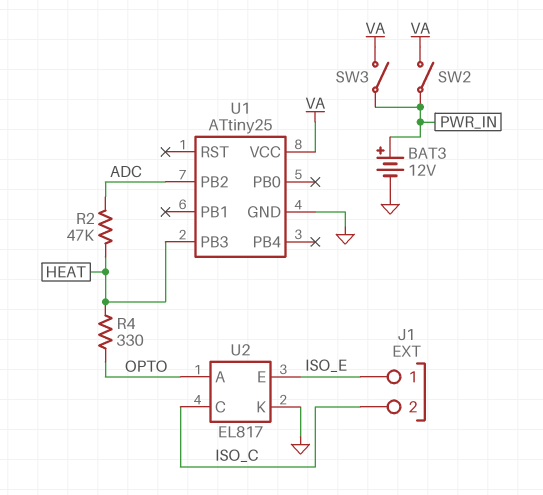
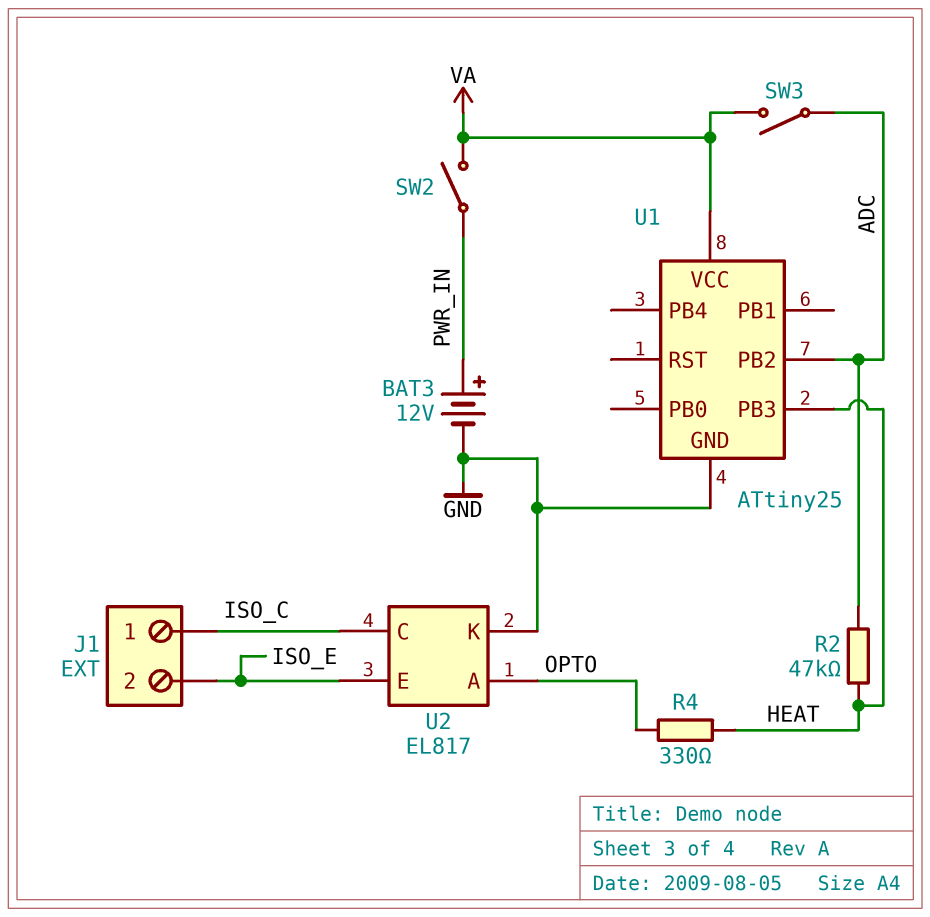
J1 pin 1: ISO_E -> ISO_C
J1 pin 2: ISO_C -> ISO_E
SW3: switch (PWR_IN, VA) -> switch (ADC, VA)

